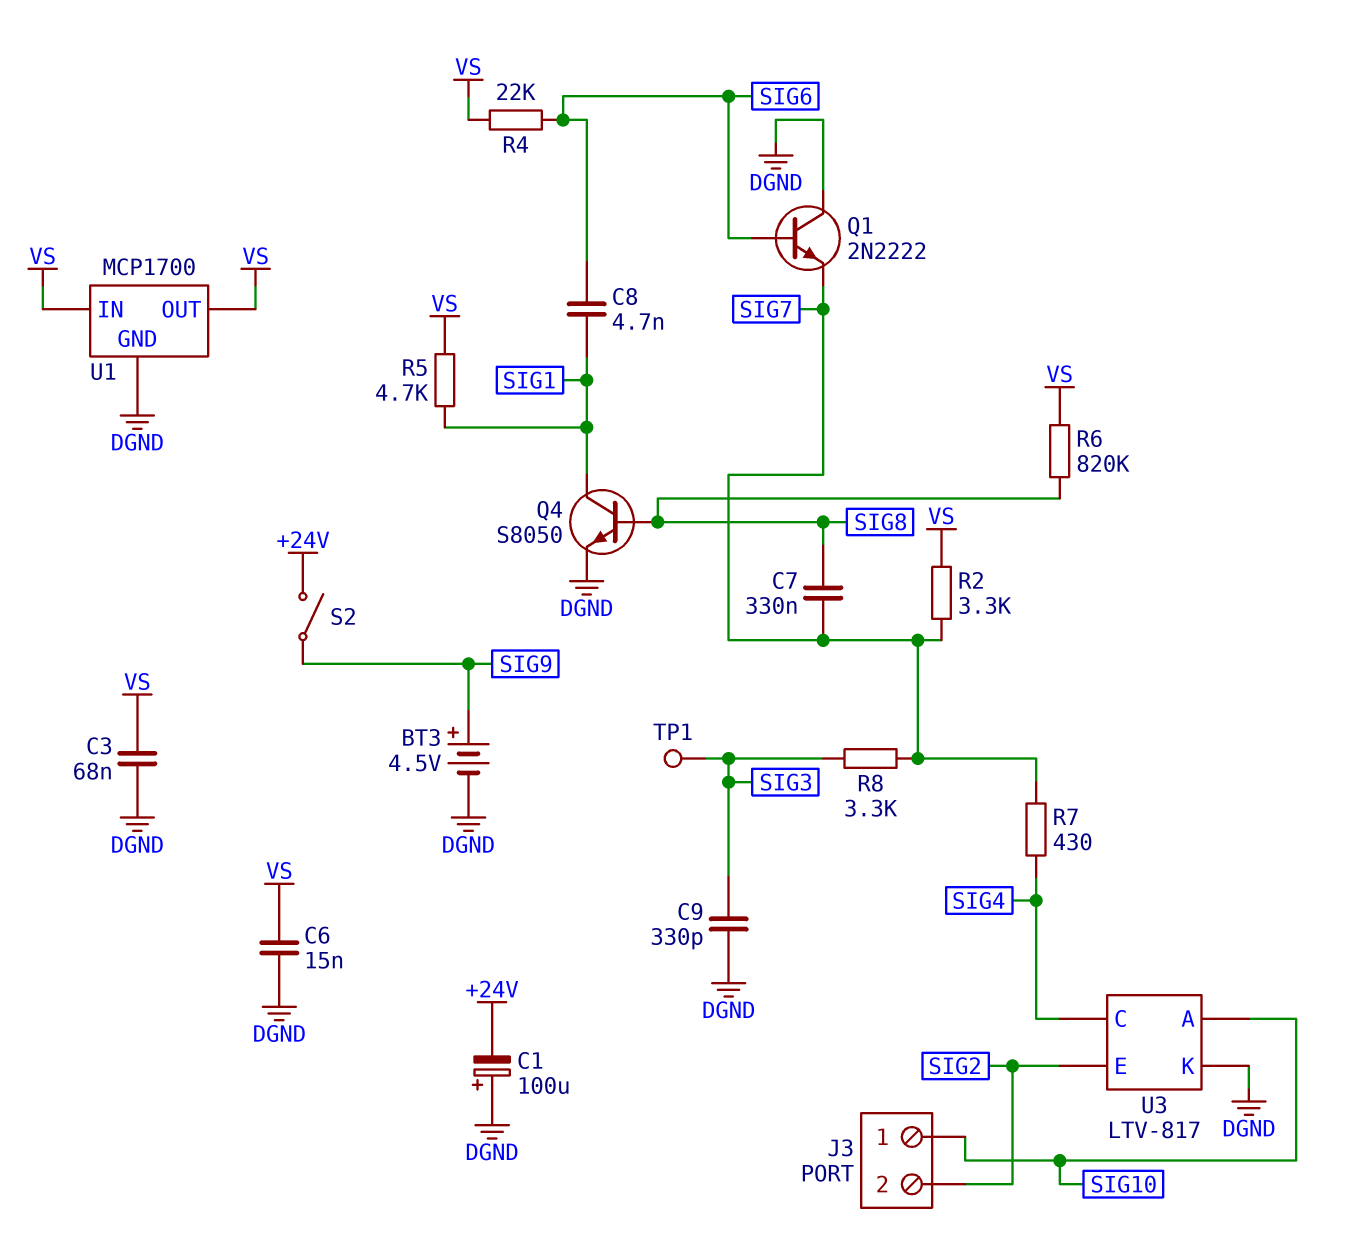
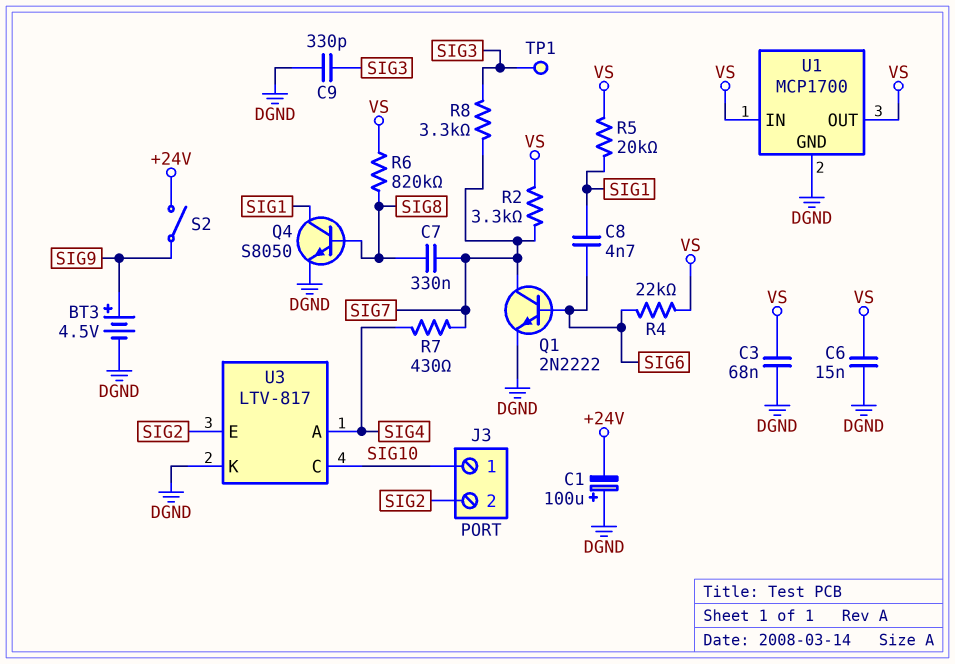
Q1: NPN 2N2222 (B SIG6, C DGND, E SIG7) -> NPN 2N2222 (B SIG6, C SIG7, E DGND)
R5: 4.7k (SIG1, VS) -> 20k (SIG1, VS)
U3 pin A: SIG10 -> SIG4
U3 pin C: SIG4 -> SIG10

